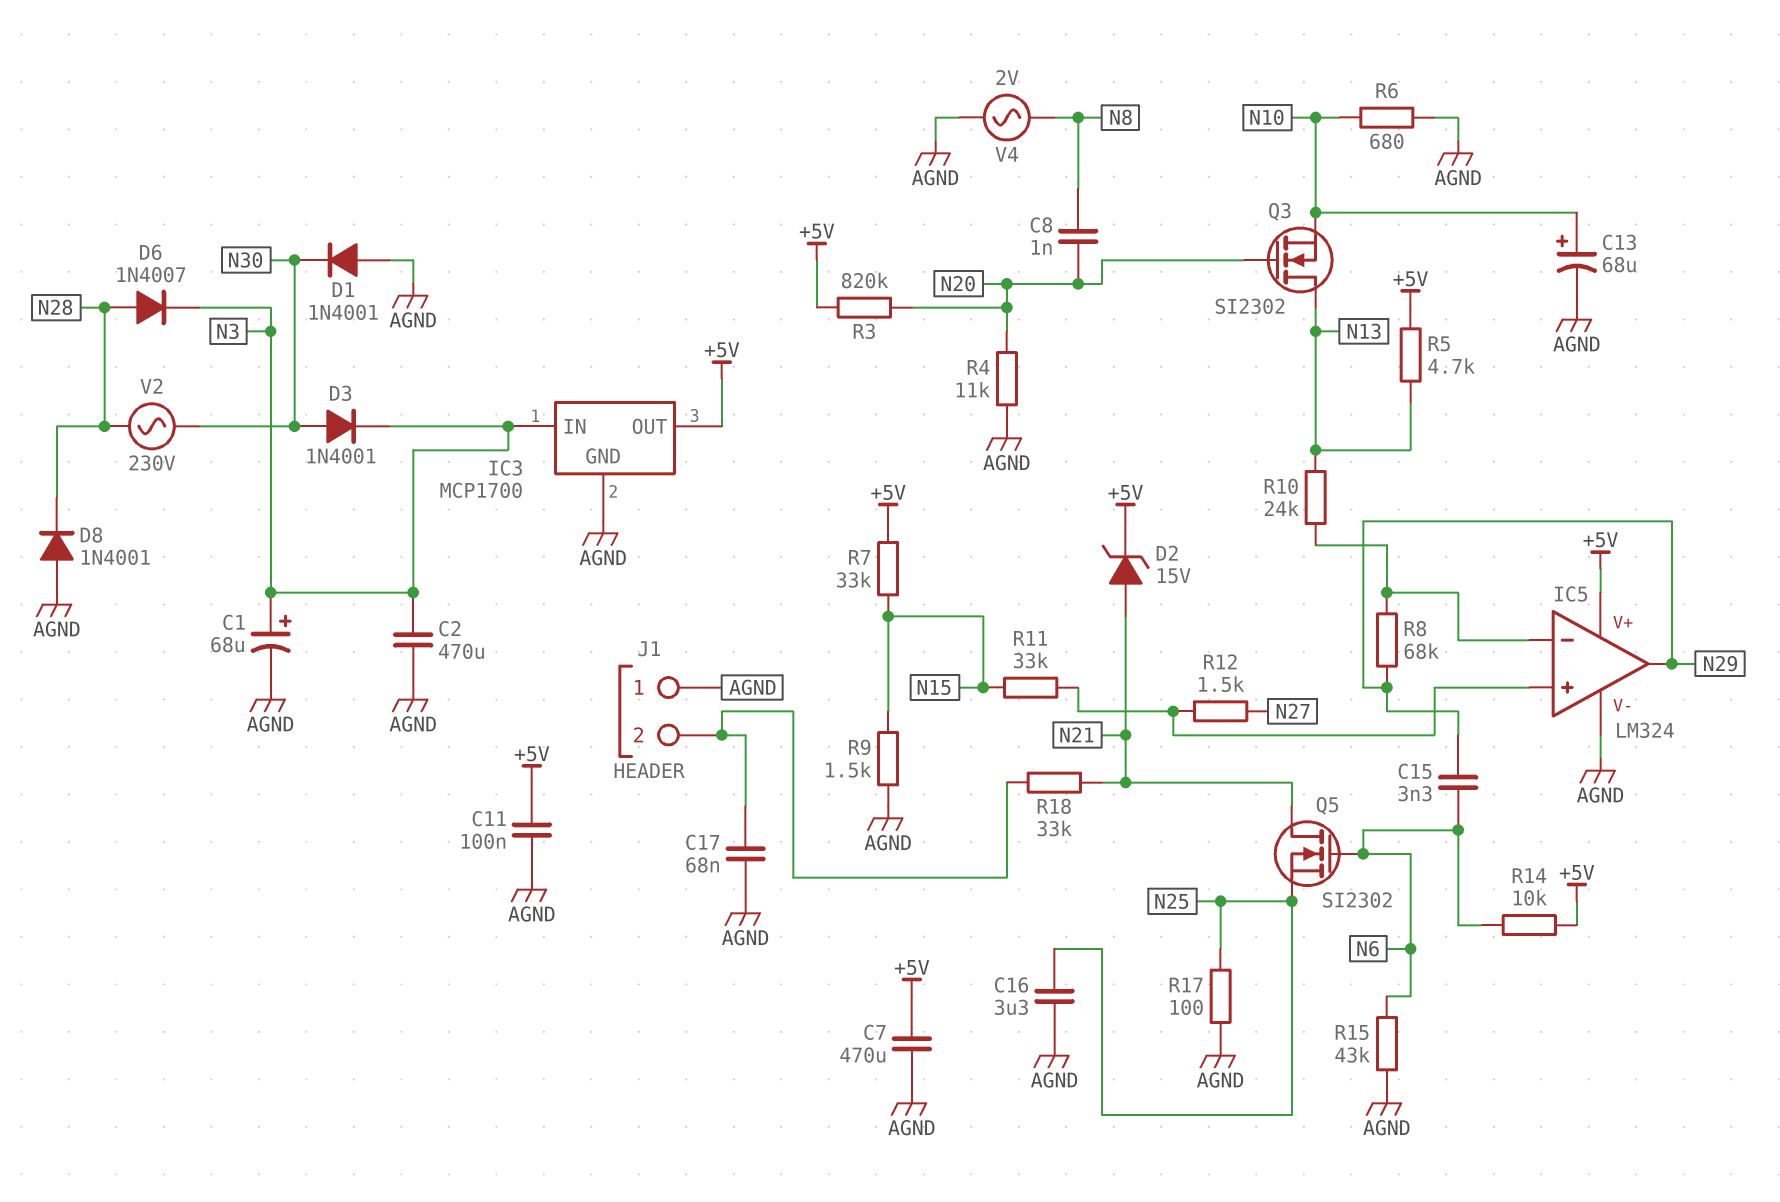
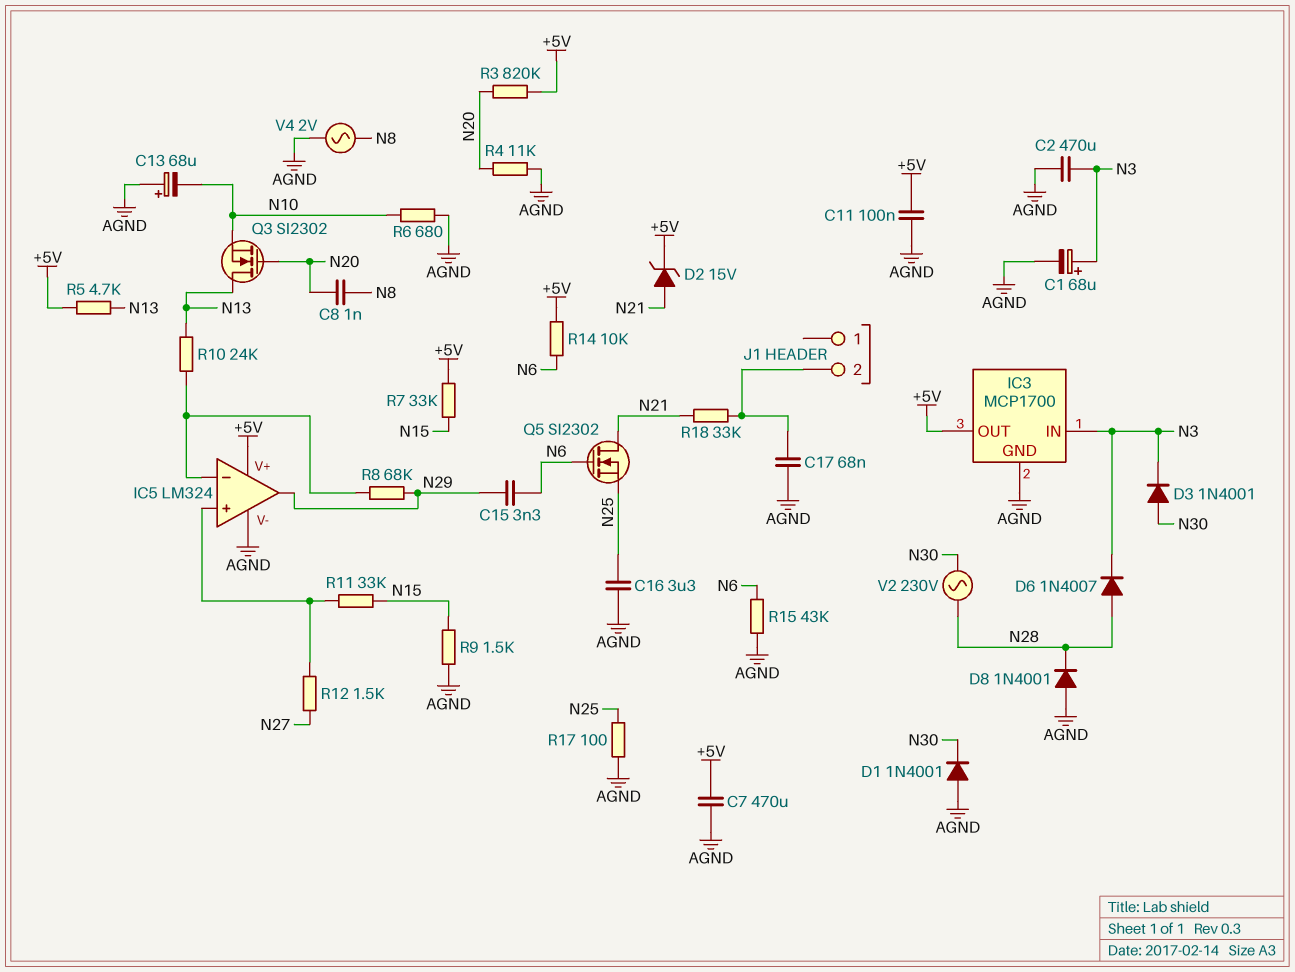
C13: 68uF (plus N10, minus AGND) -> 68uF (plus AGND, minus N10)
J1 pin 1: AGND -> none

